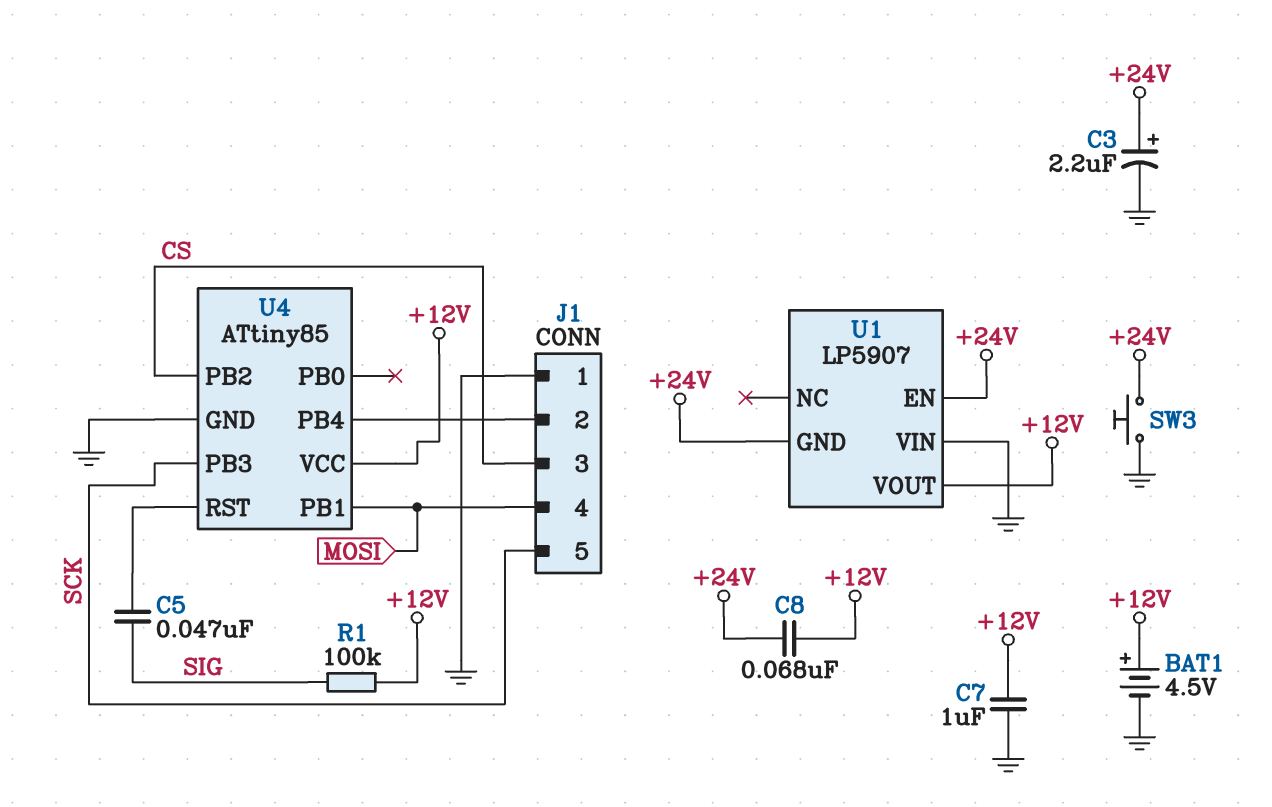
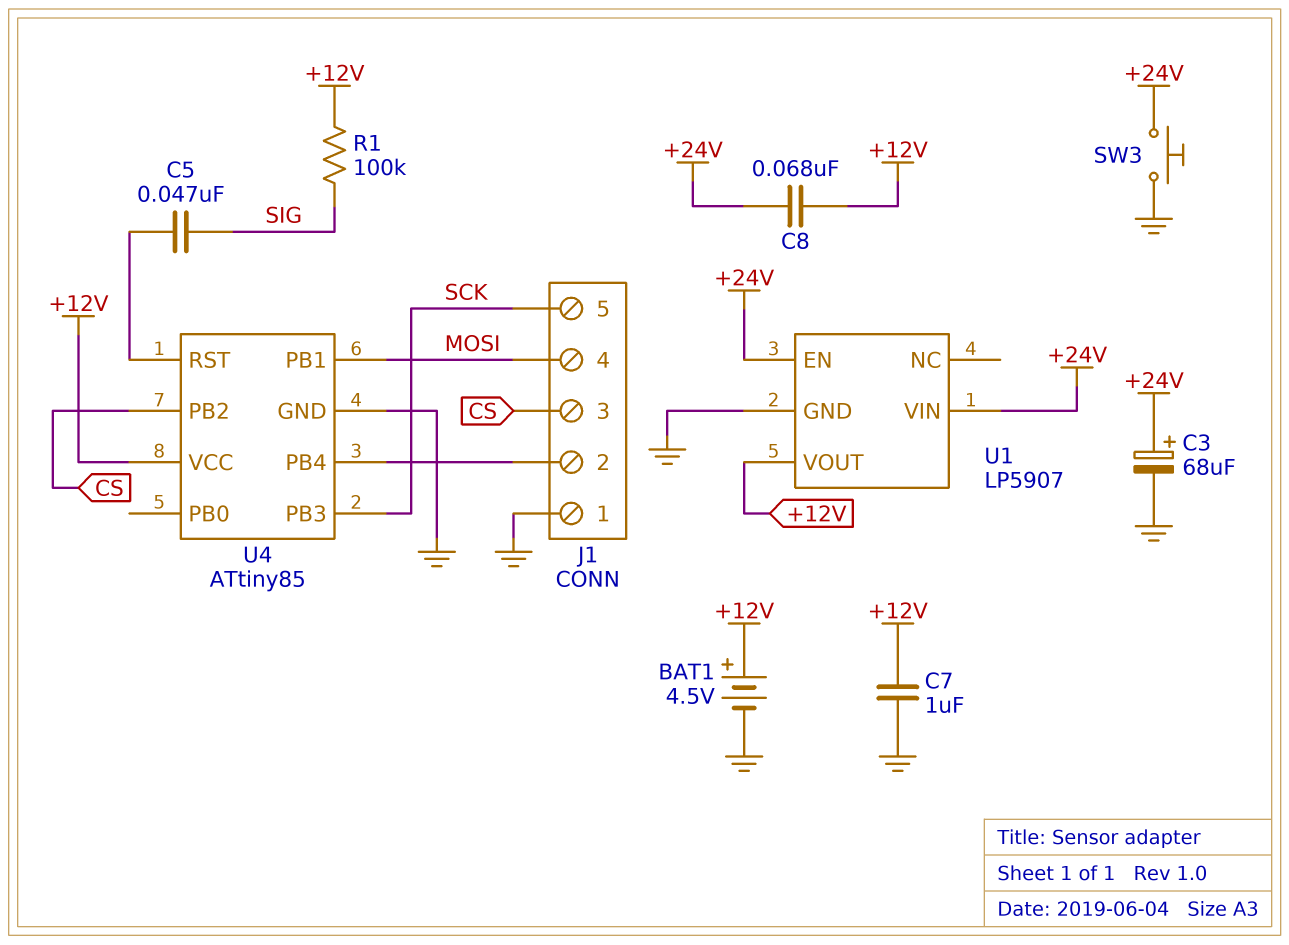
C3: 2.2uF (plus +24V, minus GND) -> 68uF (plus +24V, minus GND)
U1 pin GND: +24V -> GND
U1 pin VIN: GND -> +24V

